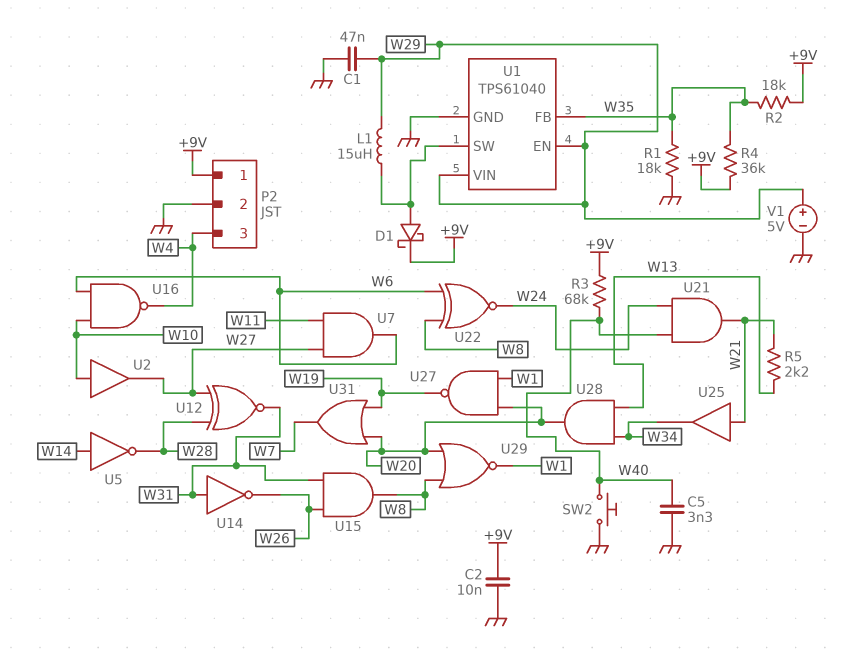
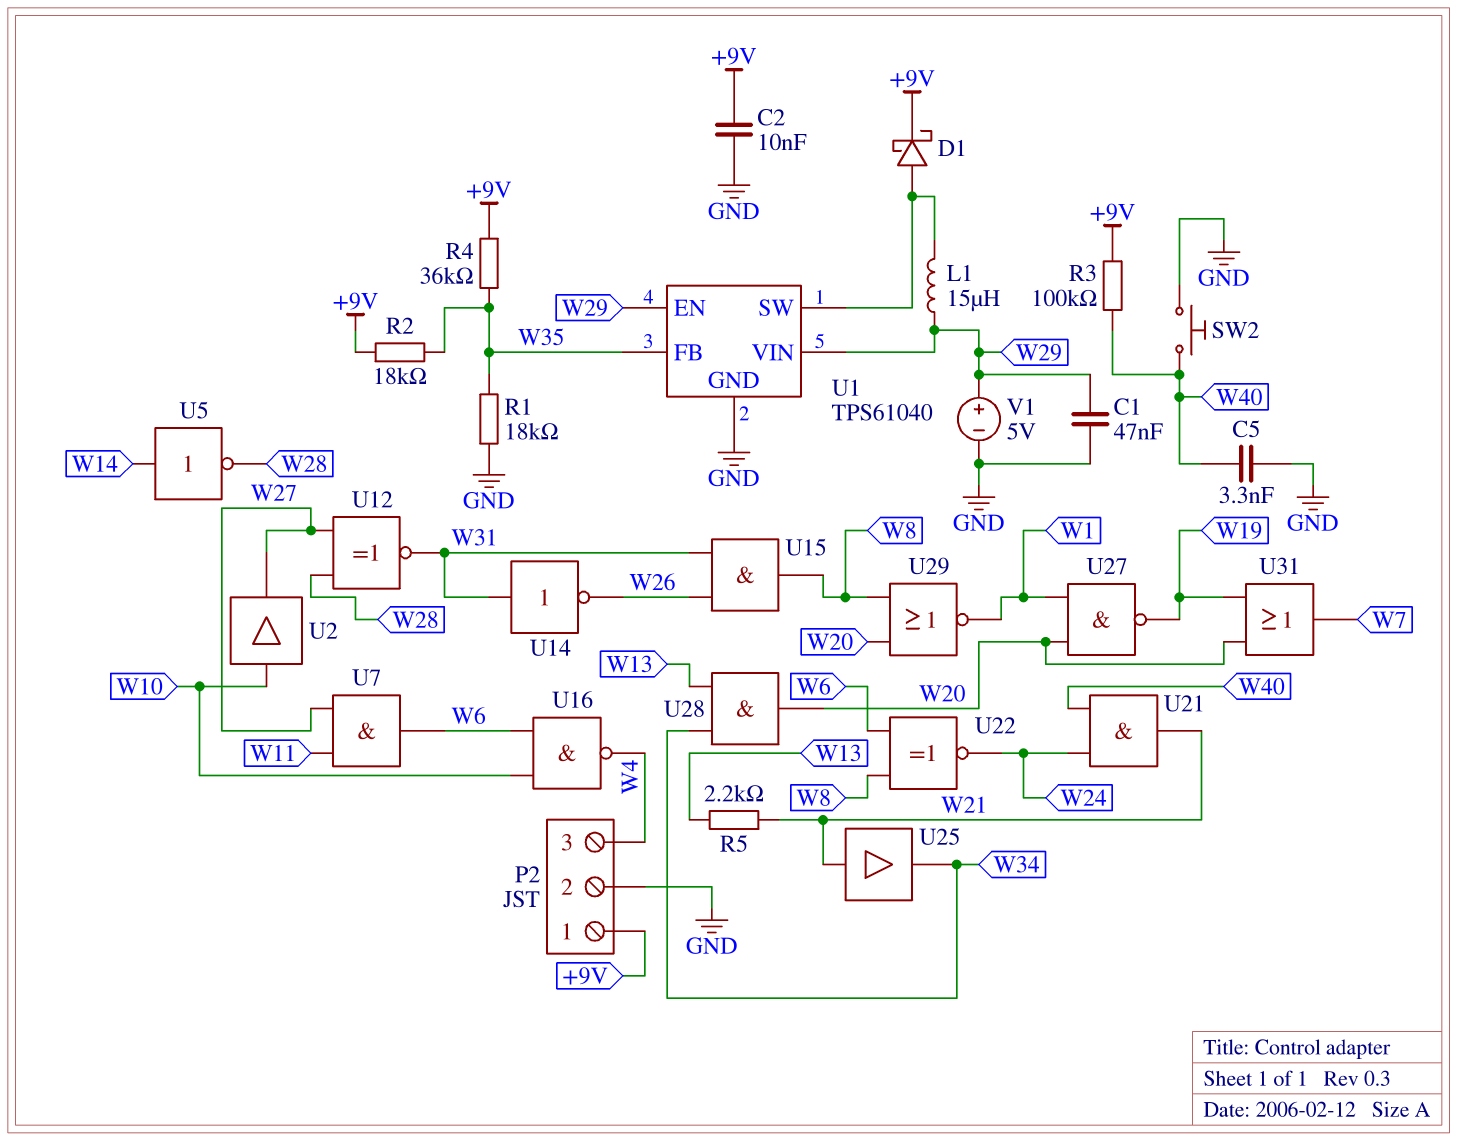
R3: 68k (+9V, W40) -> 100k (+9V, W40)

